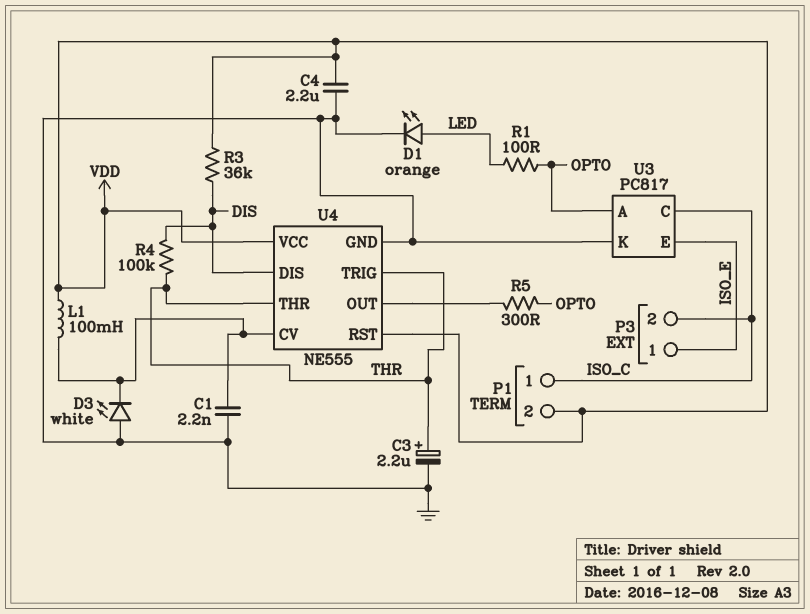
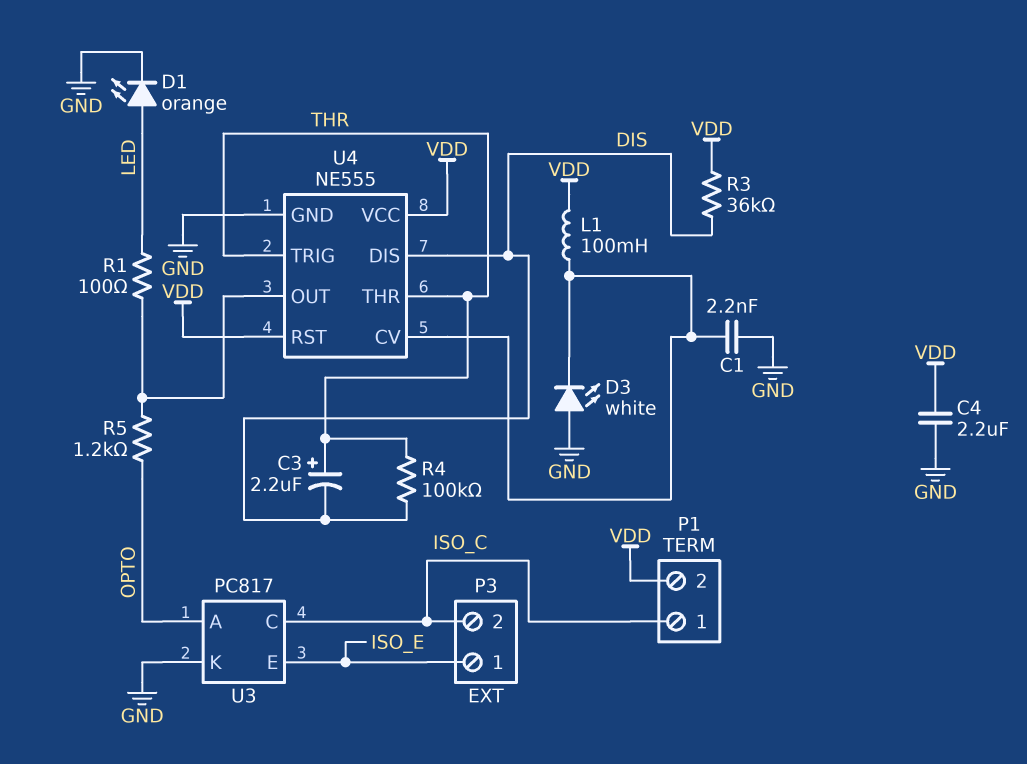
C3: 2.2uF (plus THR, minus GND) -> 2.2uF (plus THR, minus DIS)
R1: 100 (LED, OPTO) -> 100 (LED, U4/OUT)
R5: 300 (OPTO, U4/OUT) -> 1.2k (OPTO, U4/OUT)

